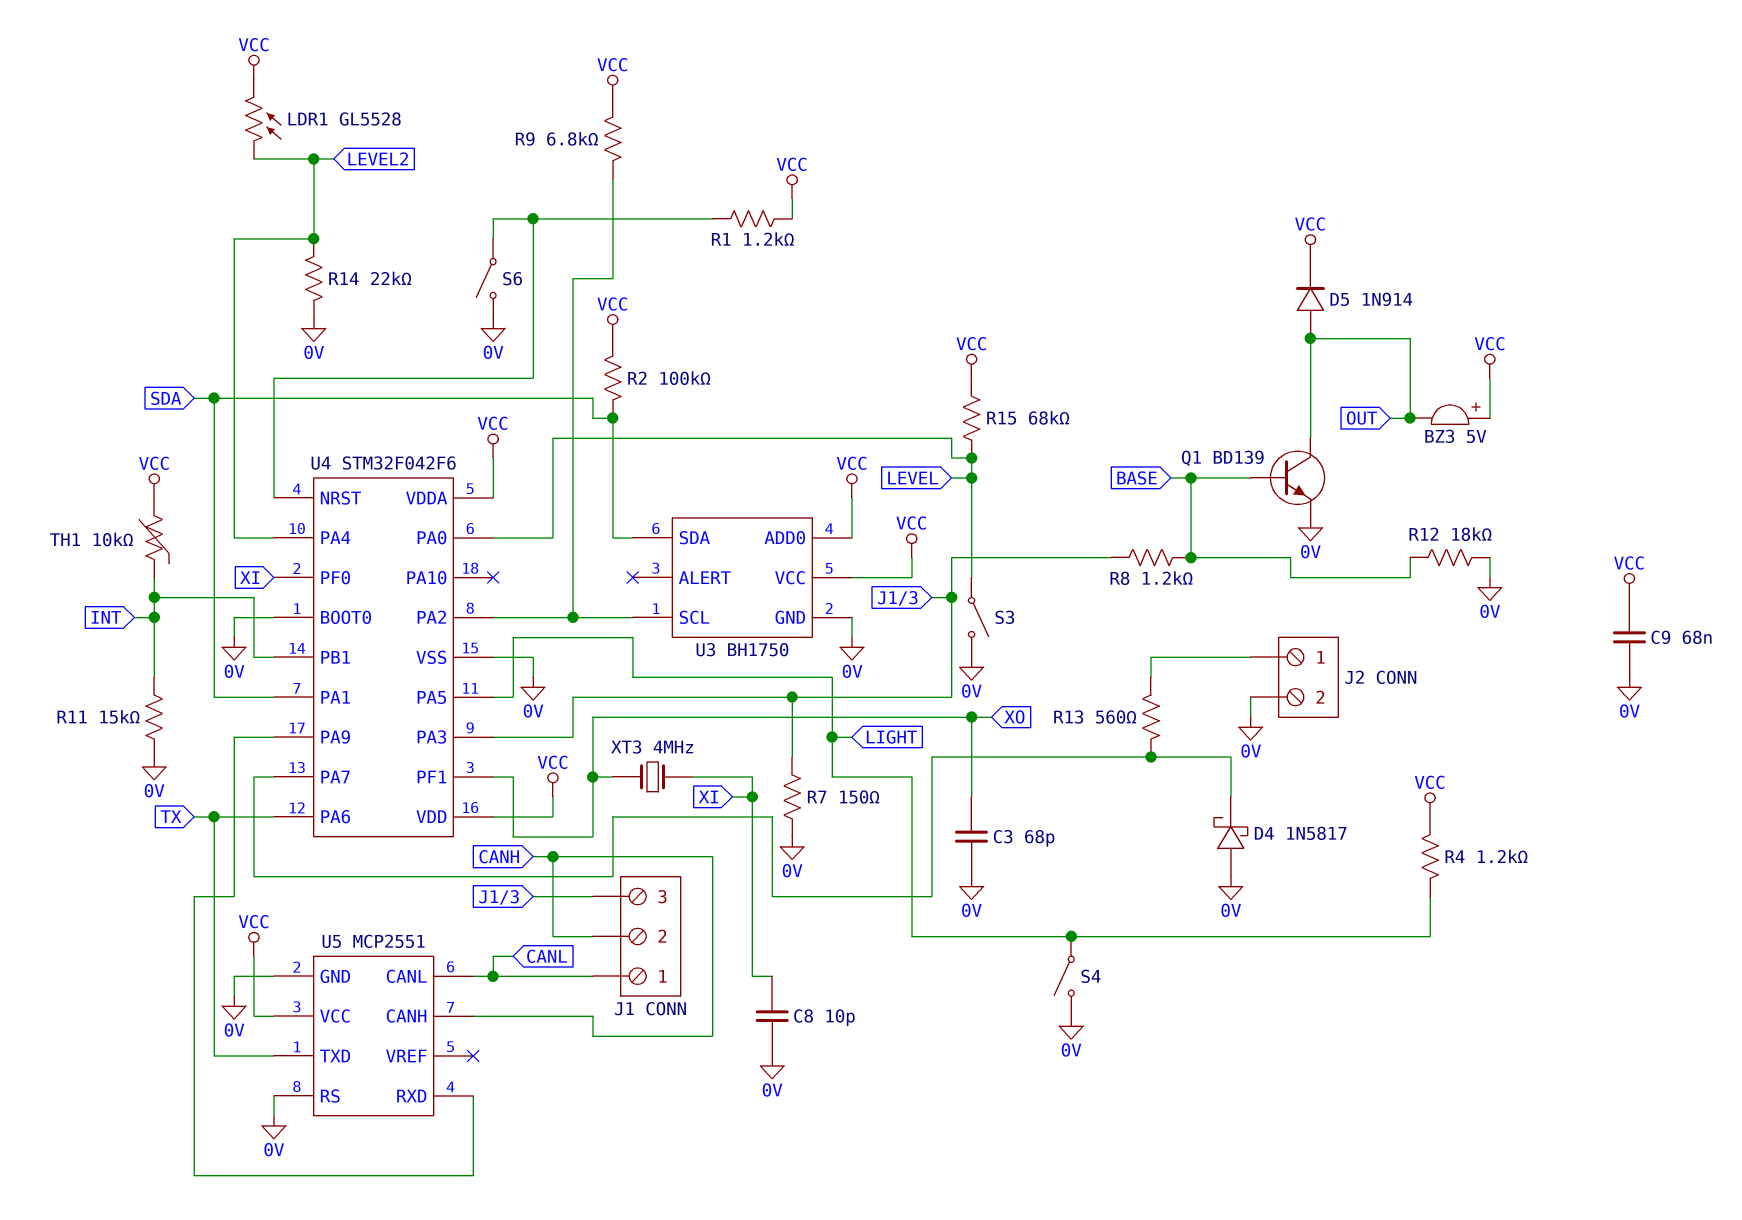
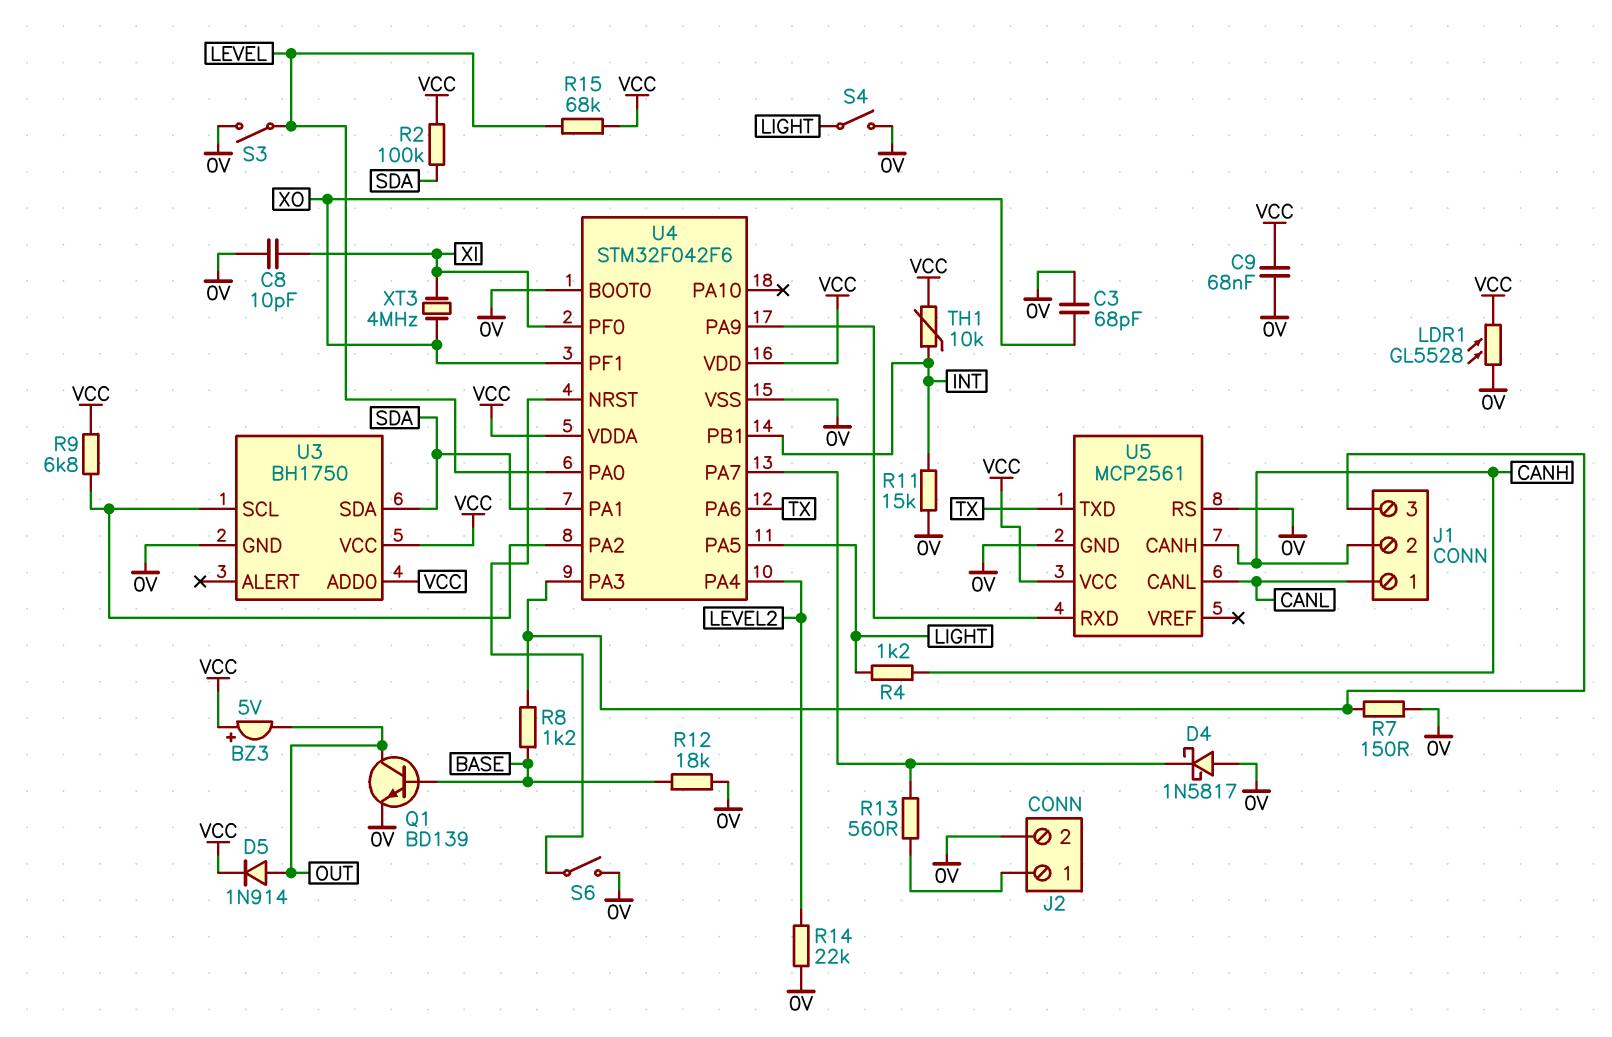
LDR1: GL5528 (LEVEL2, VCC) -> GL5528 (0V, VCC)
R1: 1.2k (U4/NRST, VCC) -> none
R4: 1.2k (LIGHT, VCC) -> 1.2k (CANH, LIGHT)
U5: MCP2551 -> MCP2561

